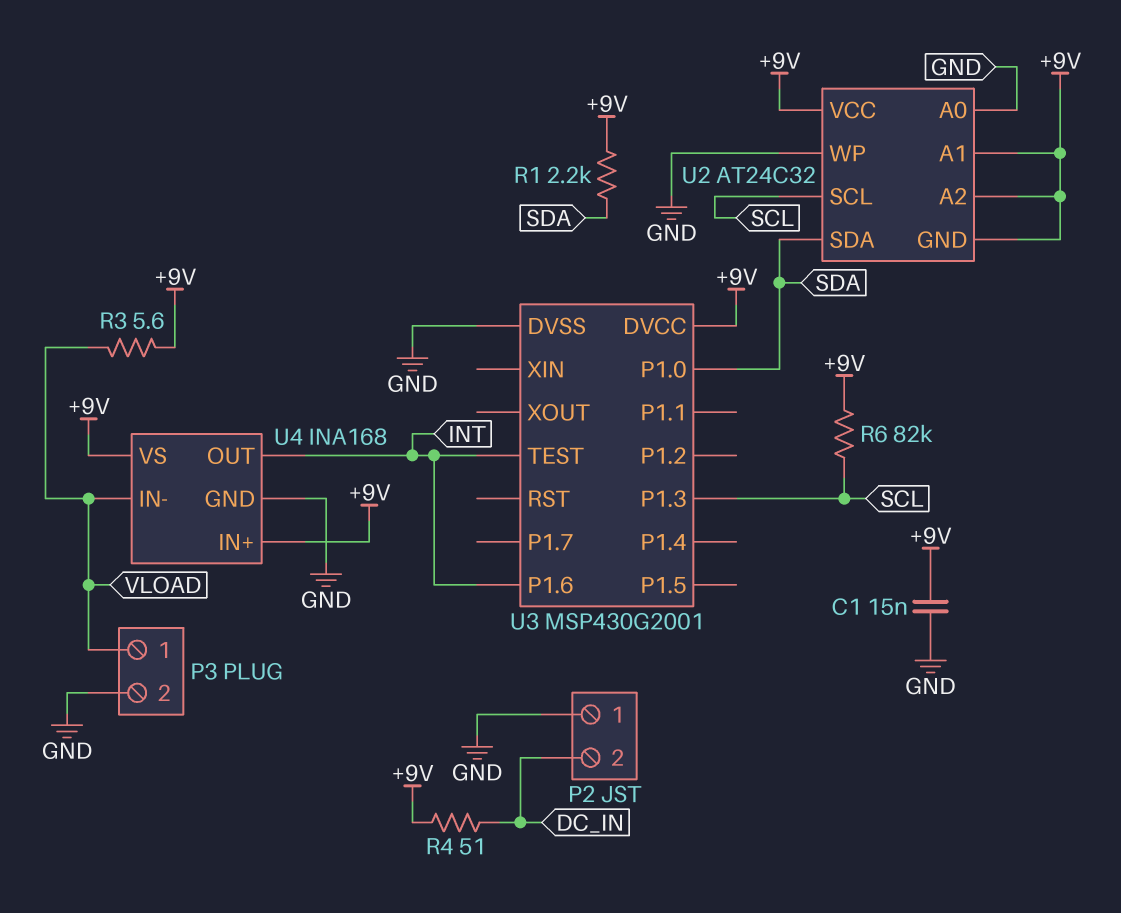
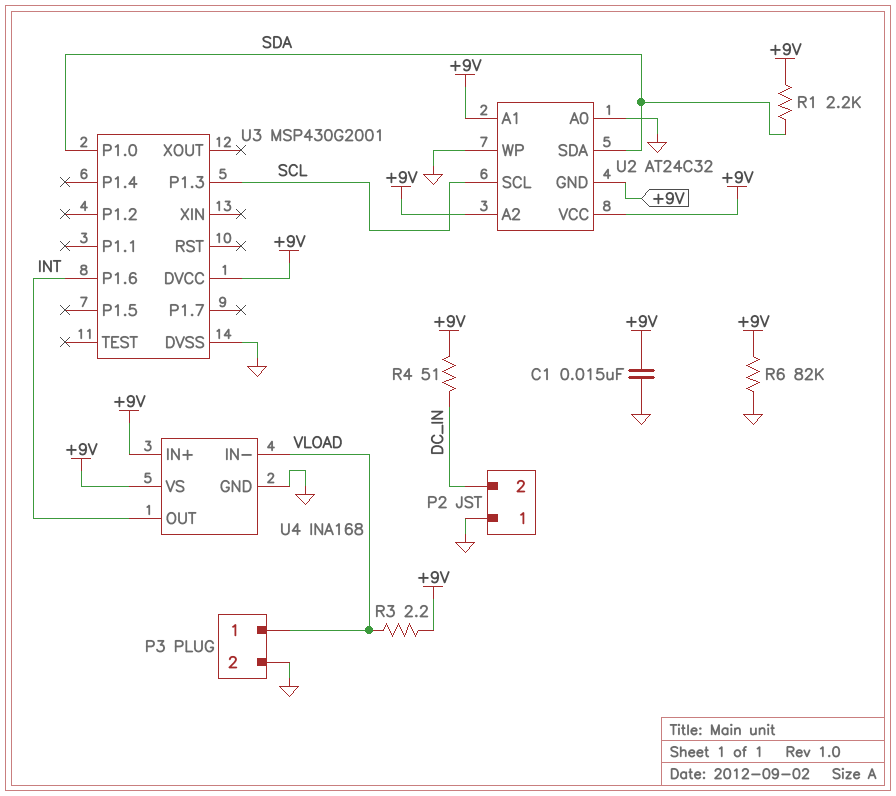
R3: 5.6 (+9V, VLOAD) -> 2.2 (+9V, VLOAD)
R6: 82k (+9V, SCL) -> 82k (+9V, GND)
U3 pin TEST: INT -> none

